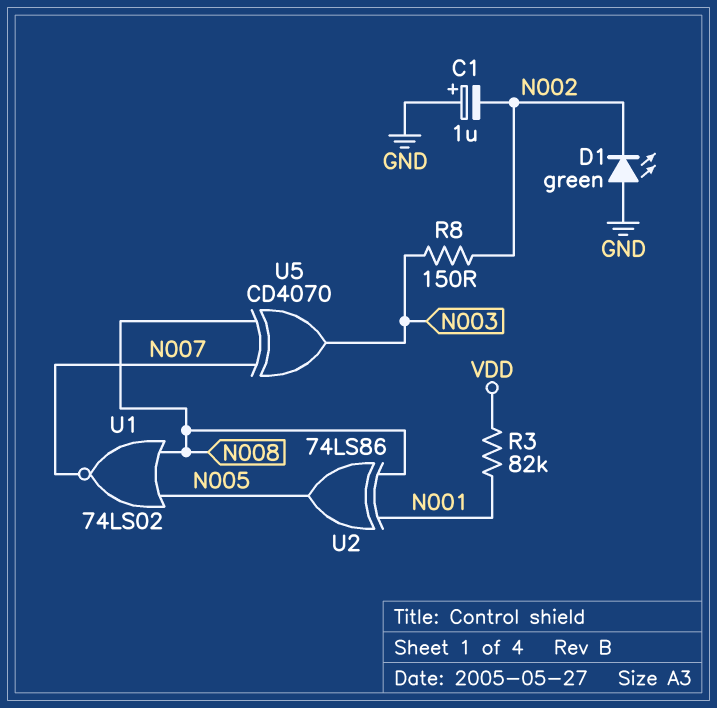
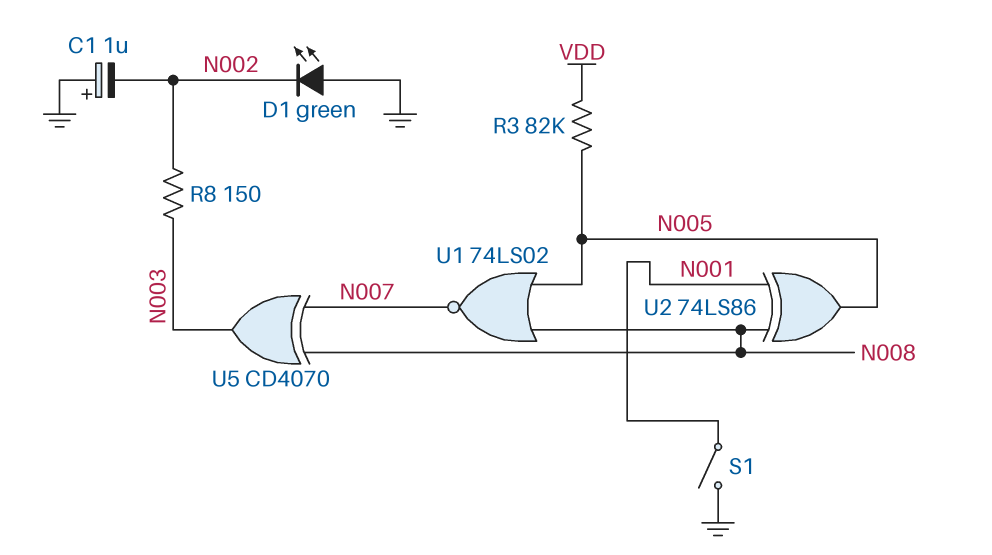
R3: 82k (N001, VDD) -> 82k (N005, VDD)
S1: none -> switch (GND, N001)

